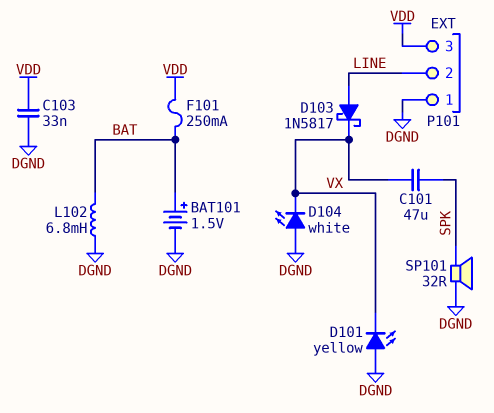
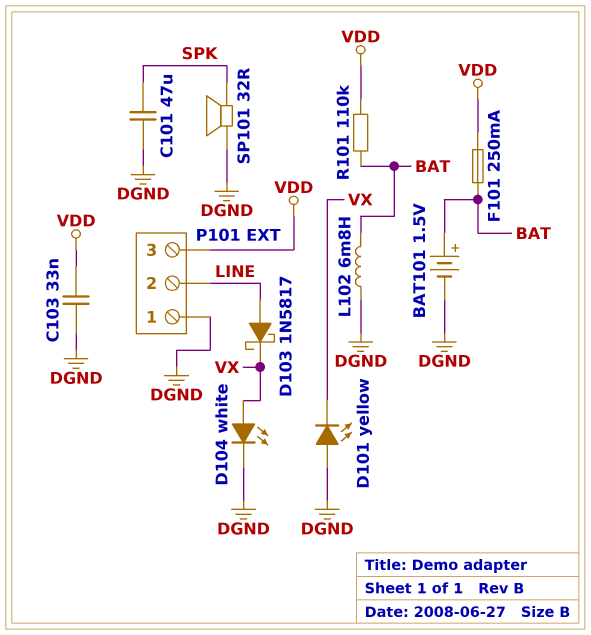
C101: 47uF (SPK, VX) -> 47uF (DGND, SPK)
D104: LED white (A DGND, K VX) -> LED white (A VX, K DGND)
R101: none -> 110k (BAT, VDD)

